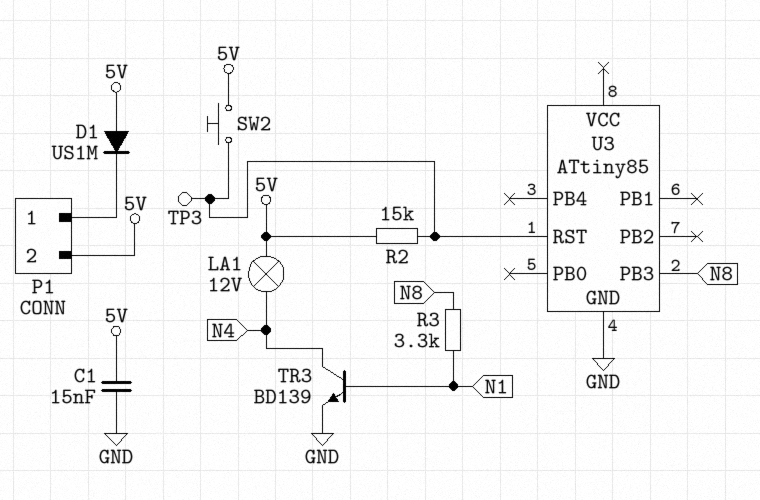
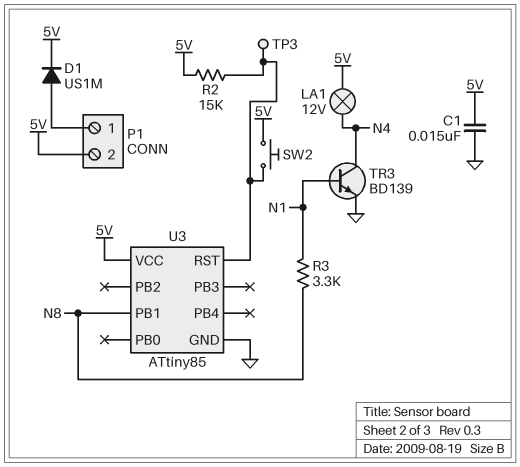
D1: diode US1M (A 5V, K P1/1) -> diode US1M (A P1/1, K 5V)
U3 pin PB1: none -> N8
U3 pin PB3: N8 -> none
U3 pin VCC: none -> 5V

